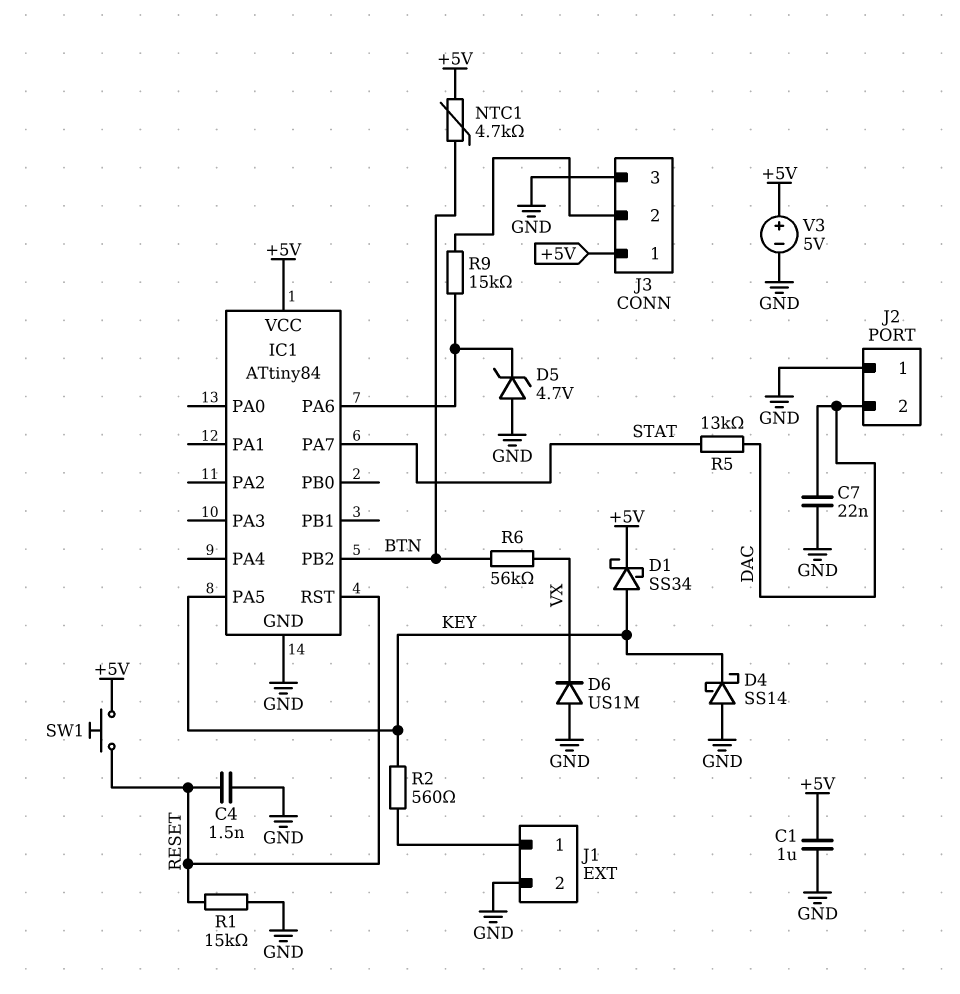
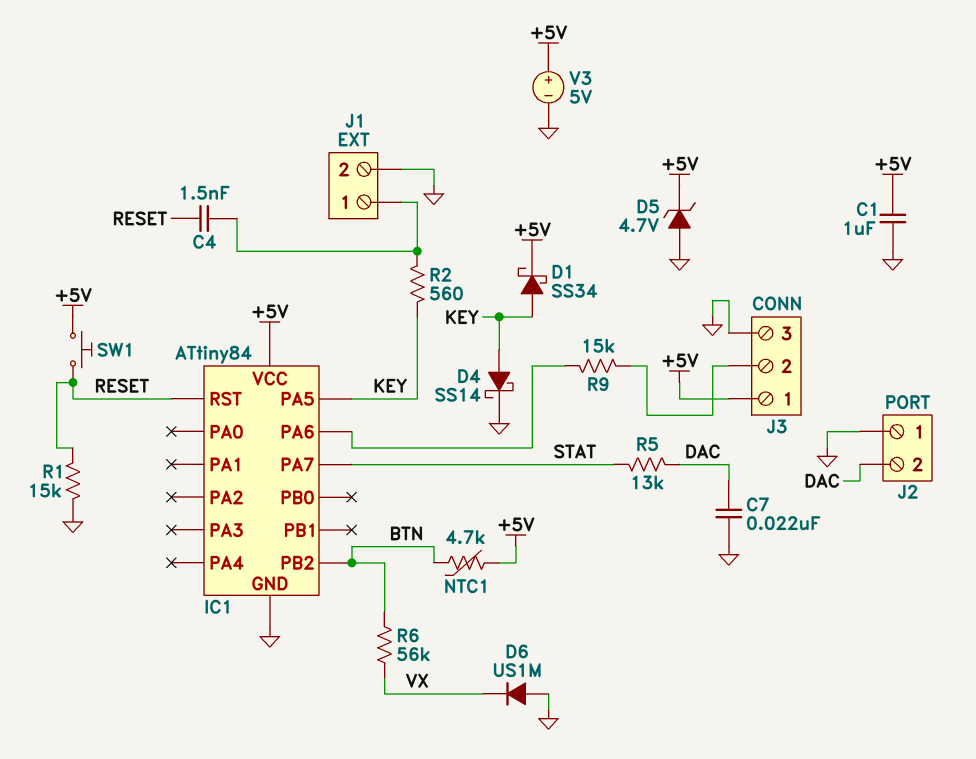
C4: 1.5nF (GND, RESET) -> 1.5nF (J1/1, RESET)
D4: schottky SS14 (A GND, K KEY) -> schottky SS14 (A KEY, K GND)
D5: zener 4.7V (A GND, K IC1/PA6) -> zener 4.7V (A GND, K +5V)

